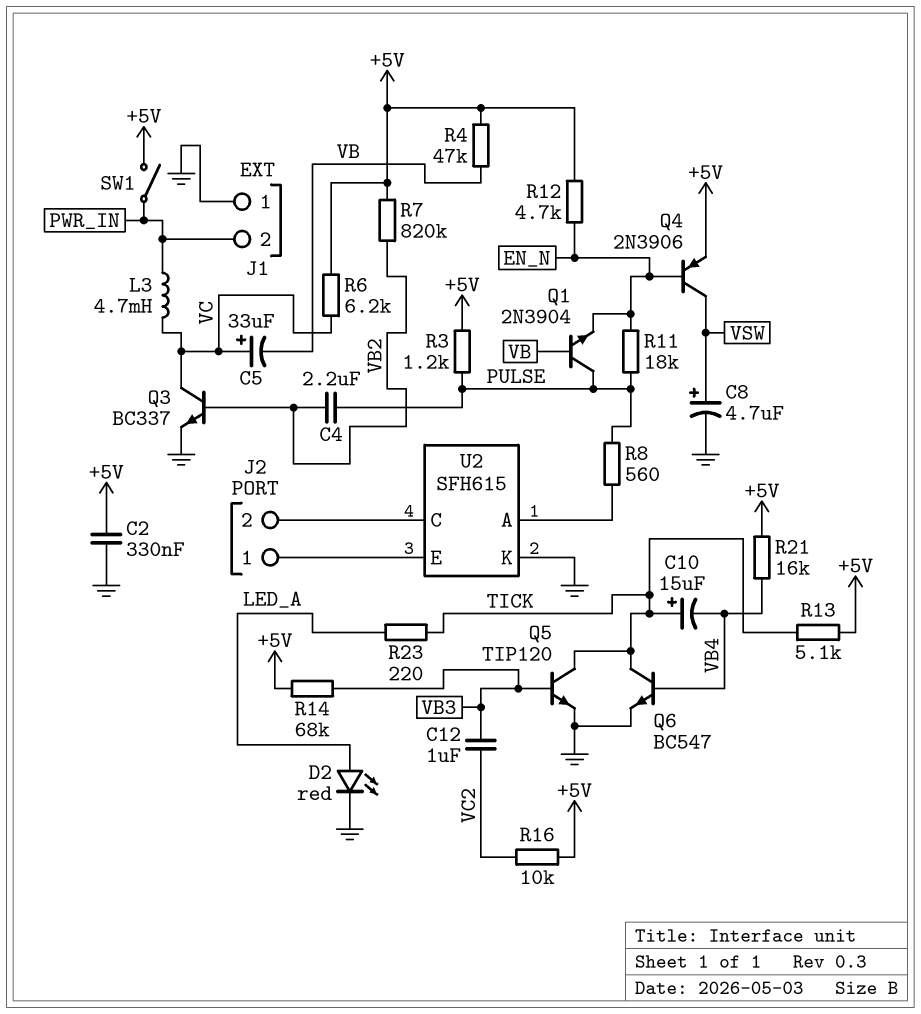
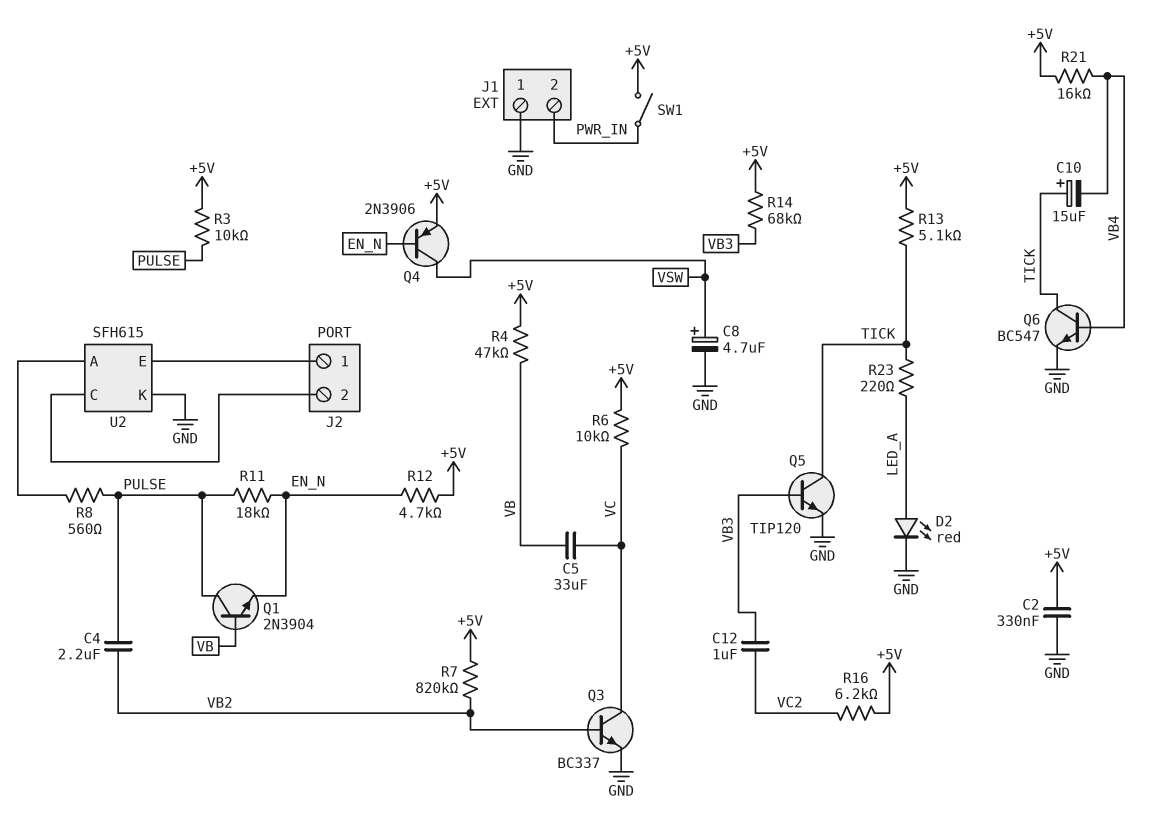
C5: 33uF (plus VC, minus VB) -> 33uF (VB, VC)
L3: 4.7mH (PWR_IN, VC) -> none
R3: 1.2k (+5V, PULSE) -> 10k (+5V, PULSE)
R6: 6.2k (+5V, VC) -> 10k (+5V, VC)
R16: 10k (+5V, VC2) -> 6.2k (+5V, VC2)

